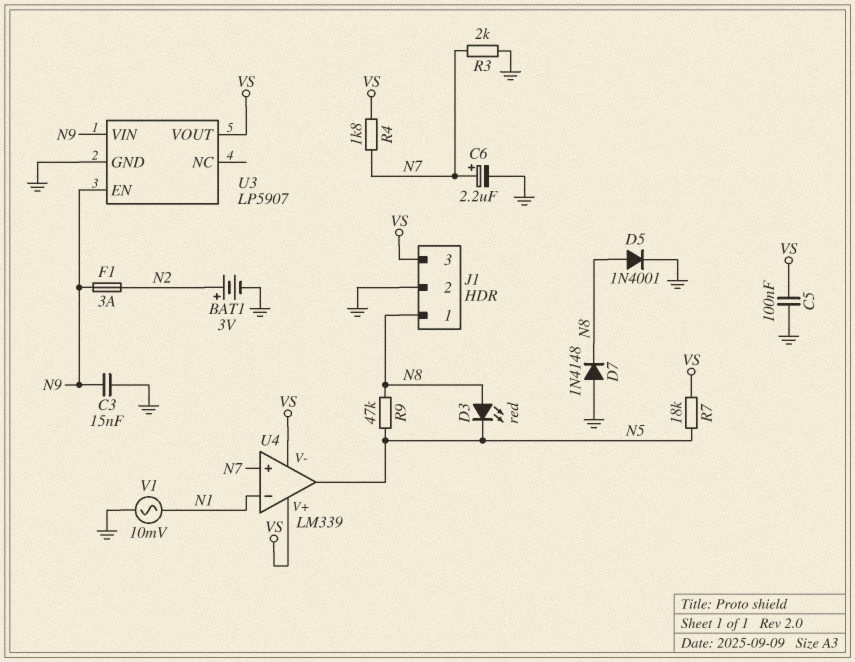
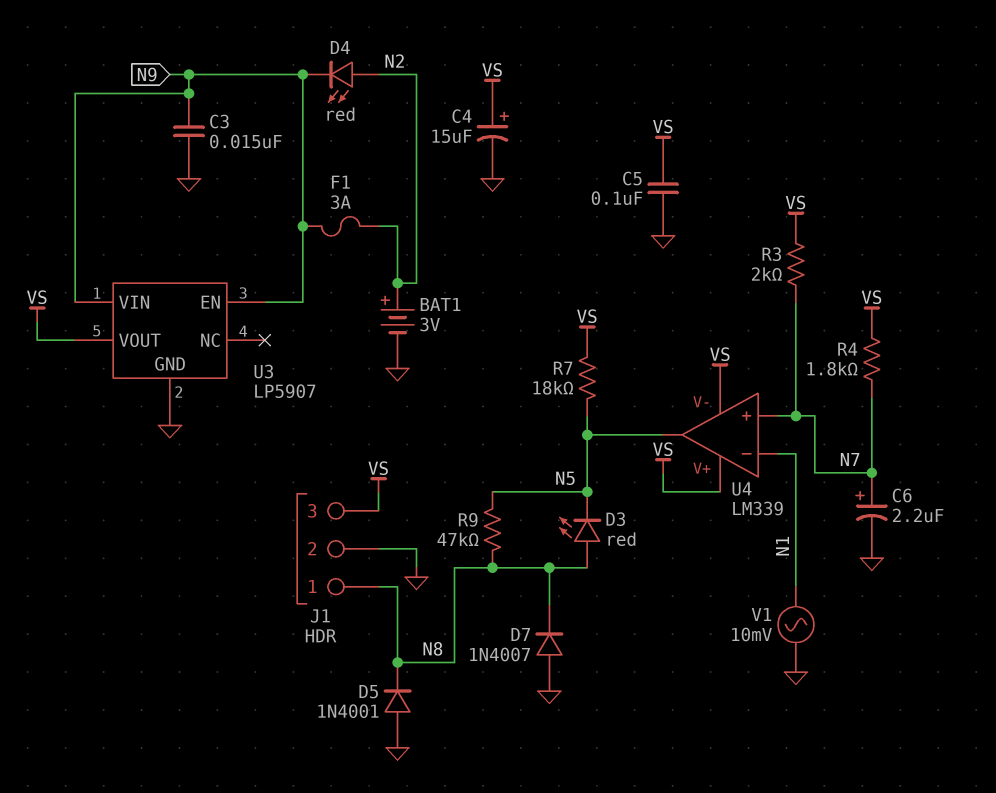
C4: none -> 15uF (plus VS, minus GND)
D4: none -> LED red (A N2, K N9)
D5: diode 1N4001 (A N8, K GND) -> diode 1N4001 (A GND, K N8)
D7: diode 1N4148 (A GND, K N8) -> diode 1N4007 (A GND, K N8)
R3: 2k (GND, N7) -> 2k (N7, VS)

